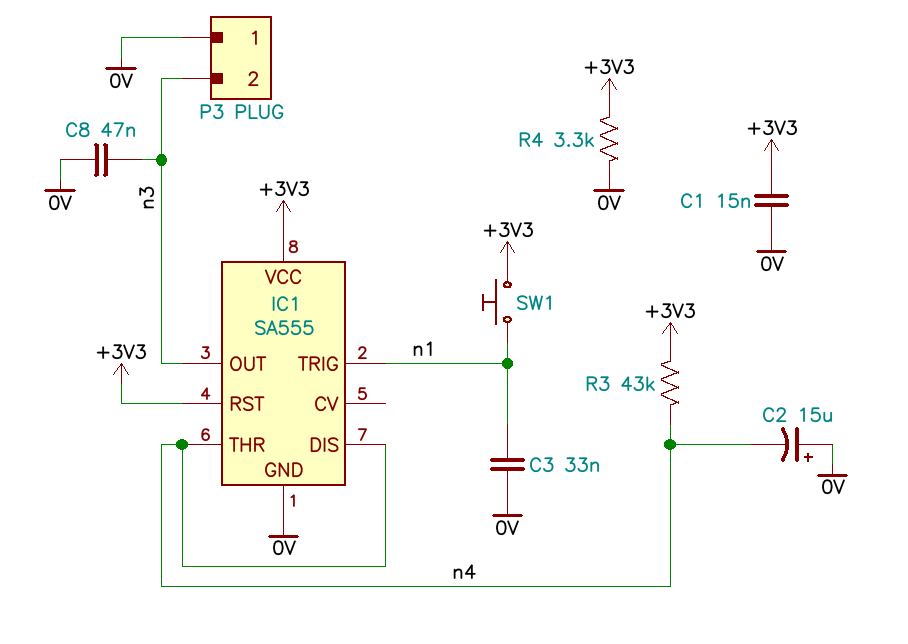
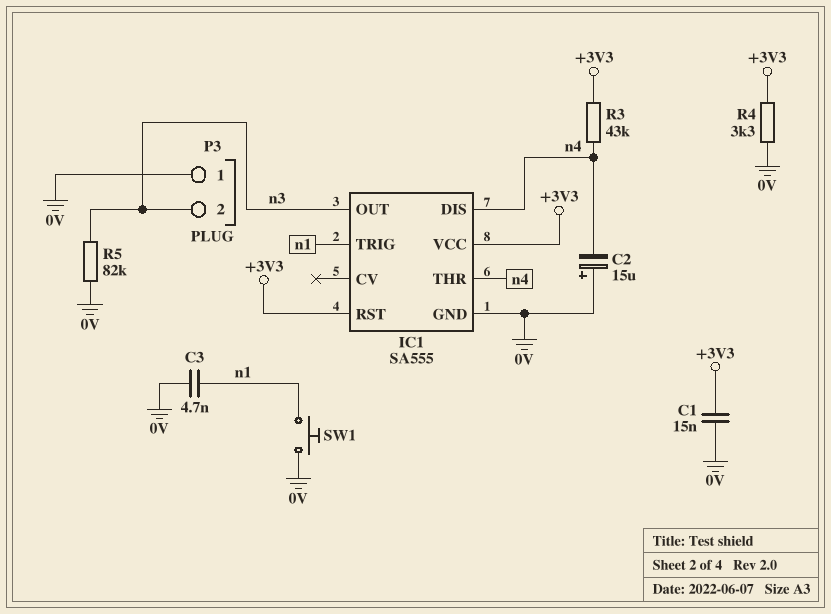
C3: 33nF (0V, n1) -> 4.7nF (0V, n1)
C8: 47nF (0V, n3) -> none
R5: none -> 82k (0V, n3)
SW1: button (+3V3, n1) -> button (0V, n1)

